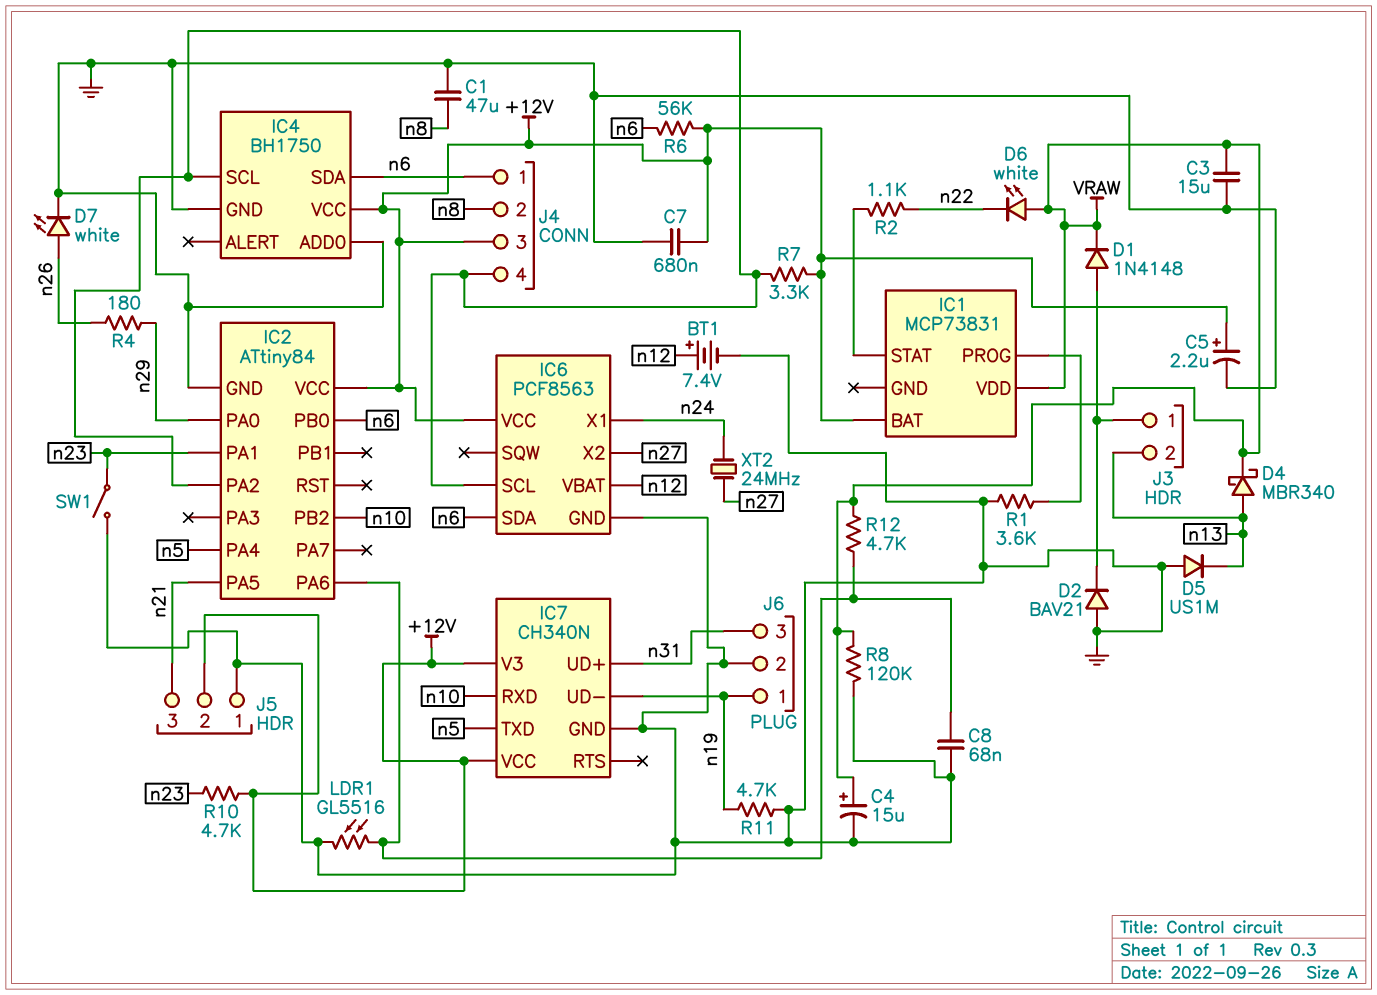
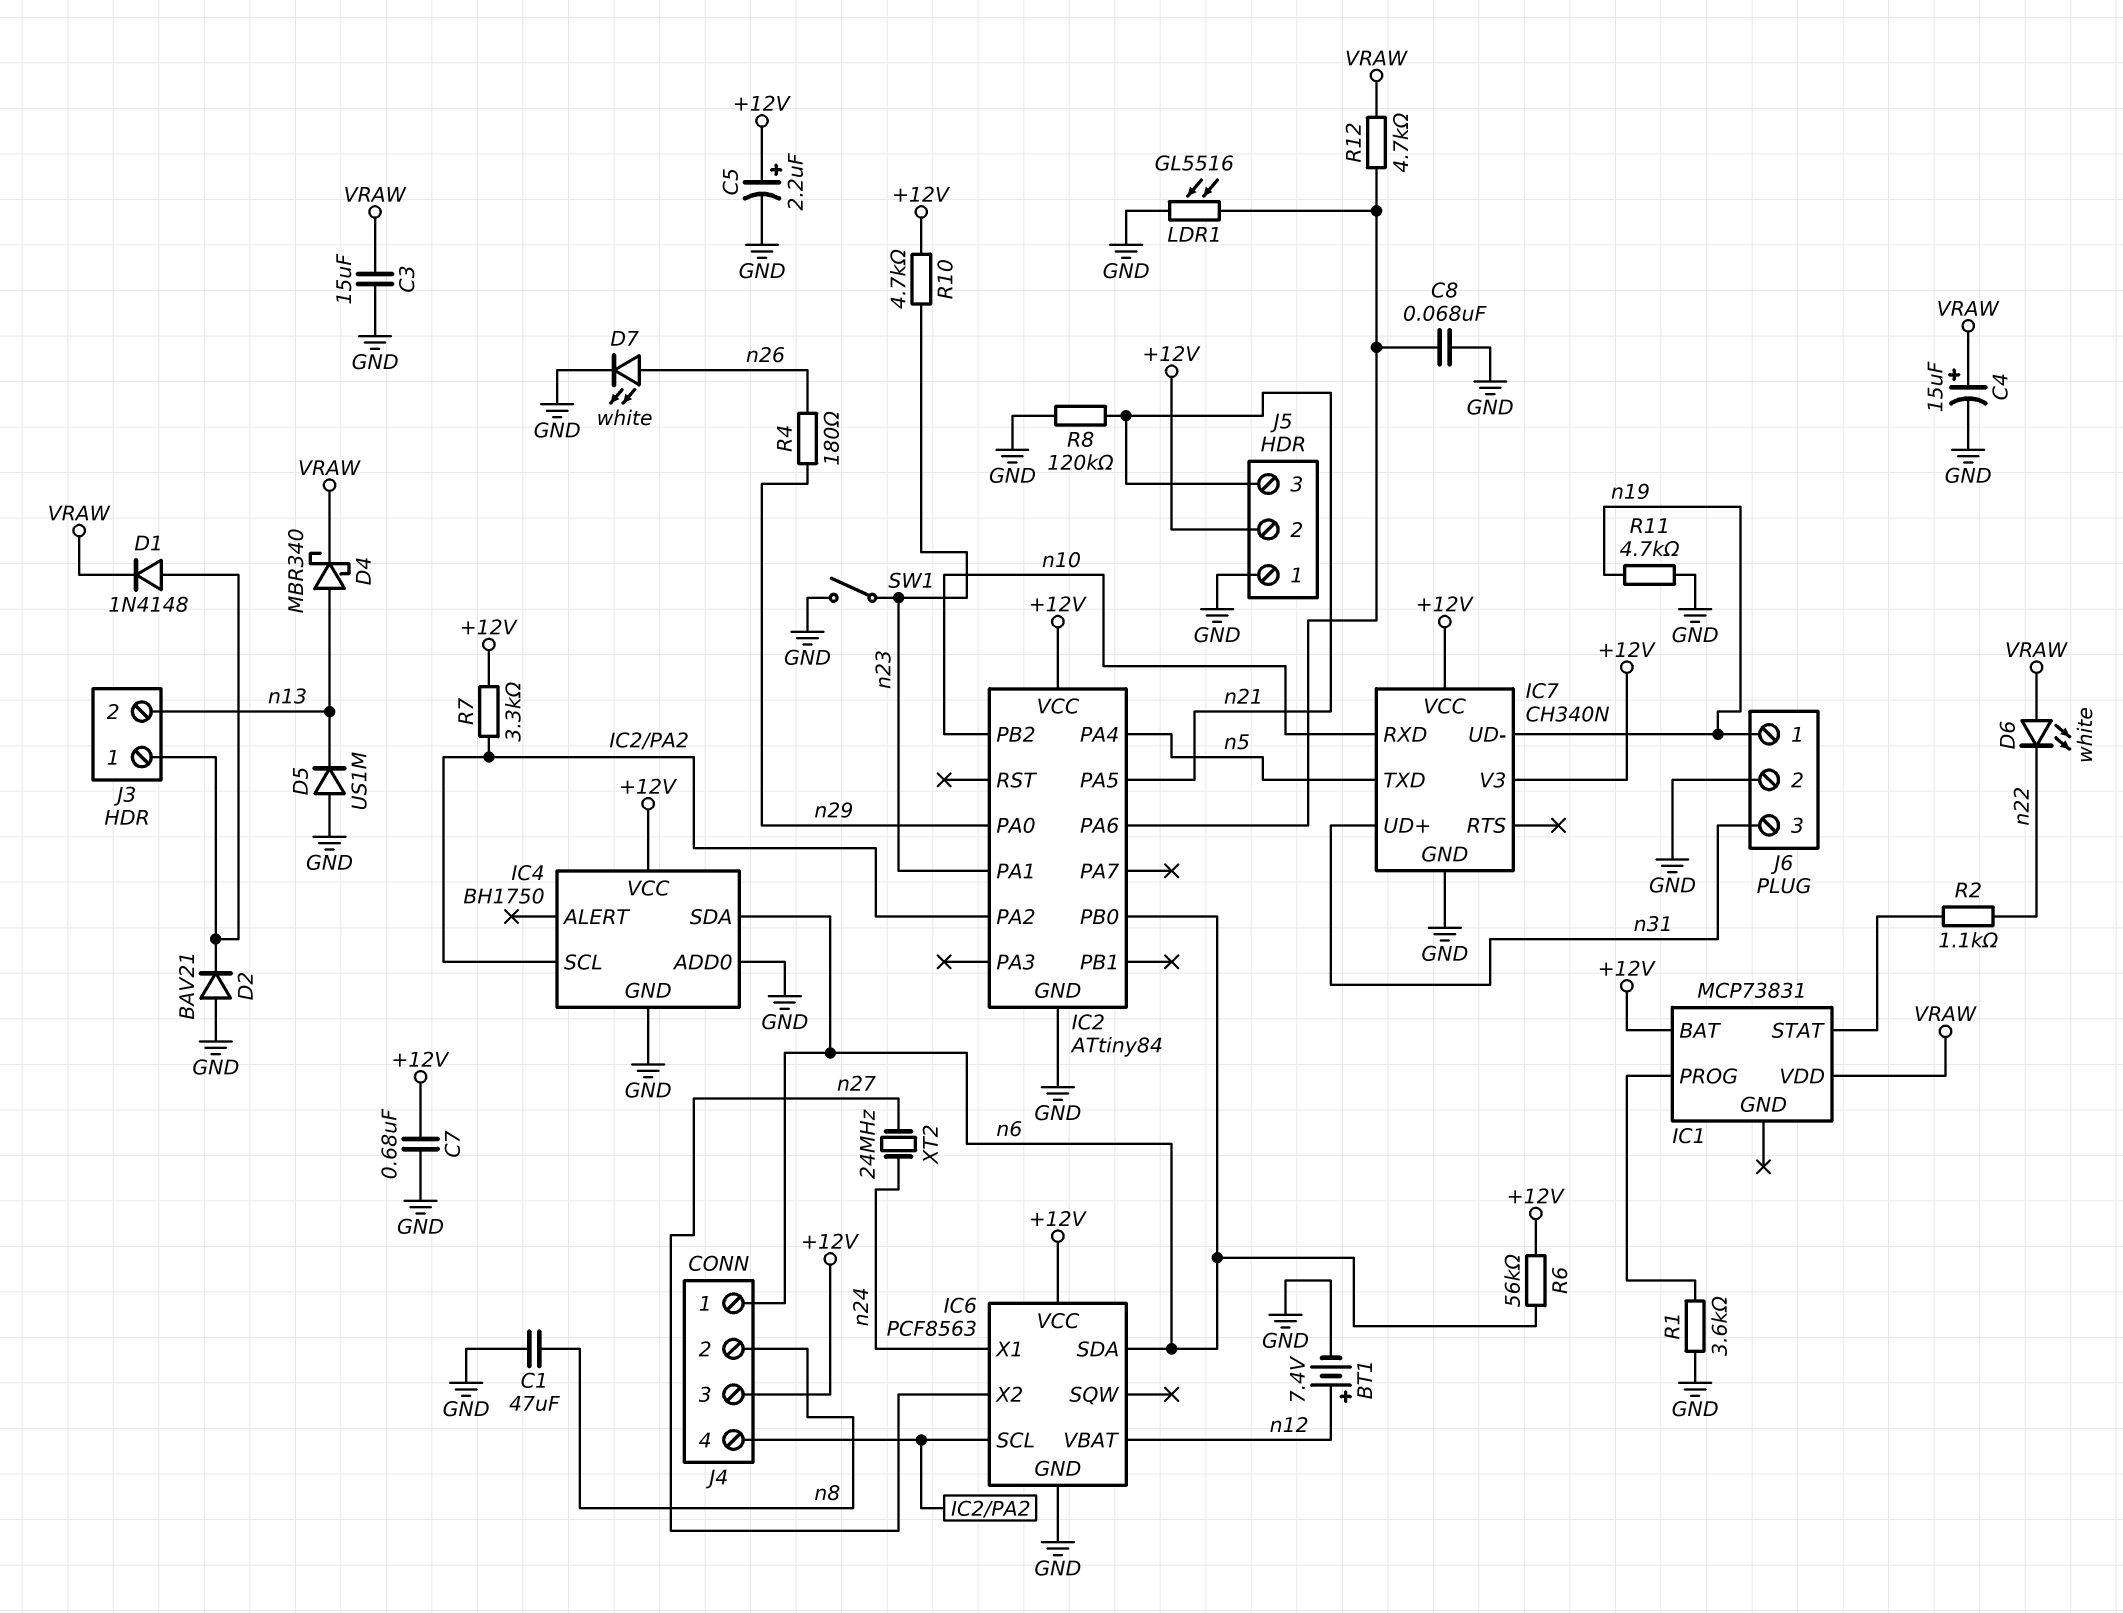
R8: 120k (GND, VRAW) -> 120k (GND, n21)

